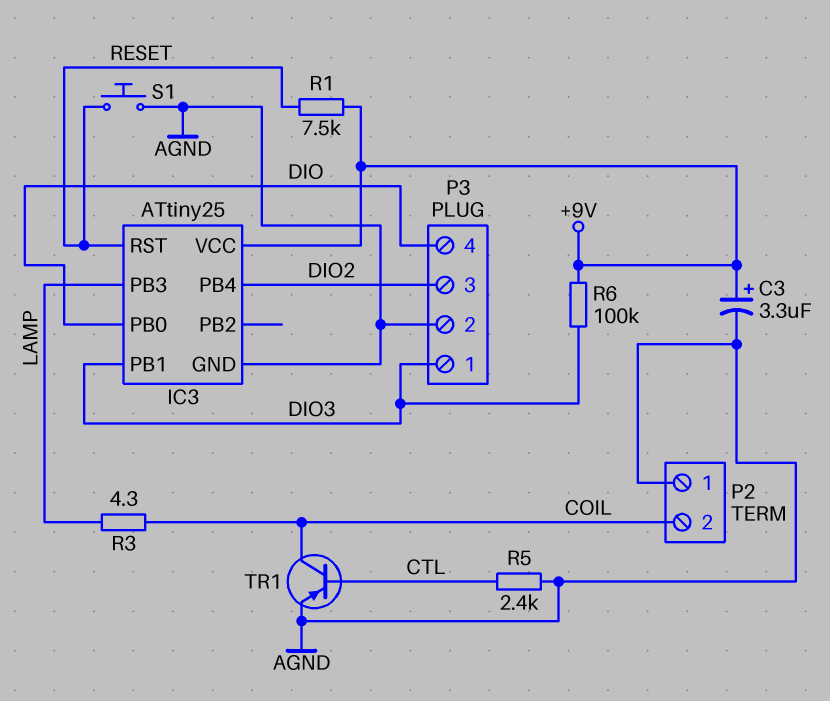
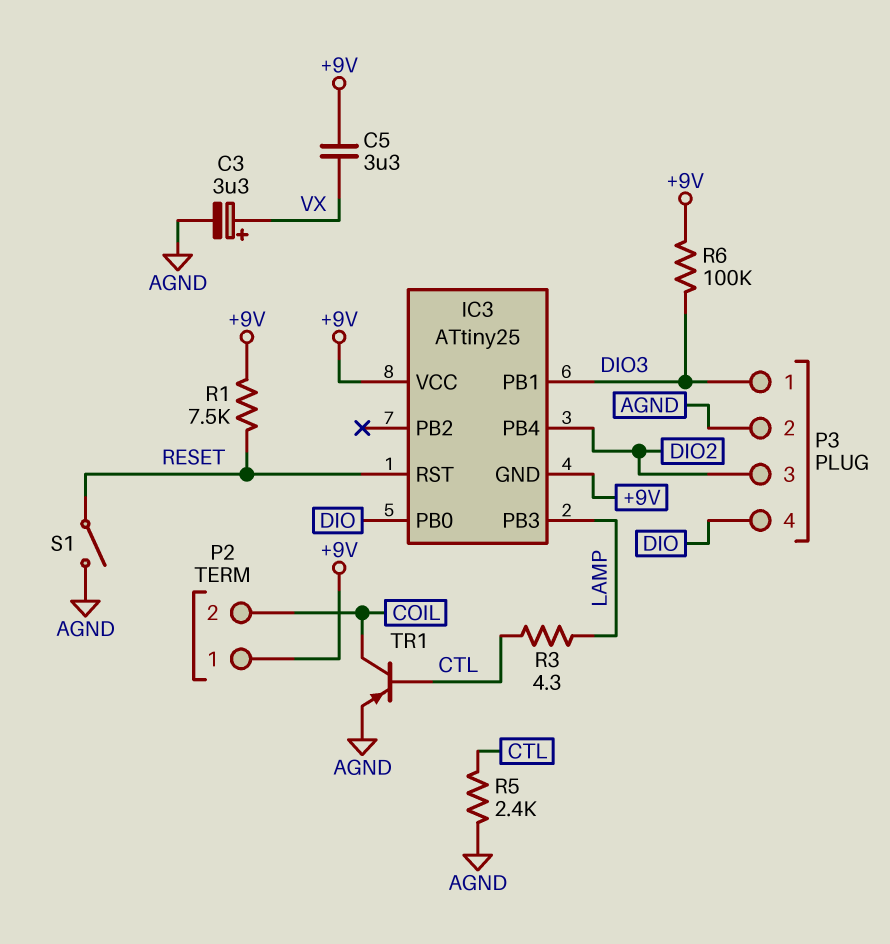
C3: 3.3uF (plus +9V, minus AGND) -> 3.3uF (plus VX, minus AGND)
C5: none -> 3.3uF (+9V, VX)
IC3 pin GND: AGND -> +9V
P2 pin 1: AGND -> +9V
R3: 4.3 (COIL, LAMP) -> 4.3 (CTL, LAMP)
S1: button (AGND, RESET) -> switch (AGND, RESET)

